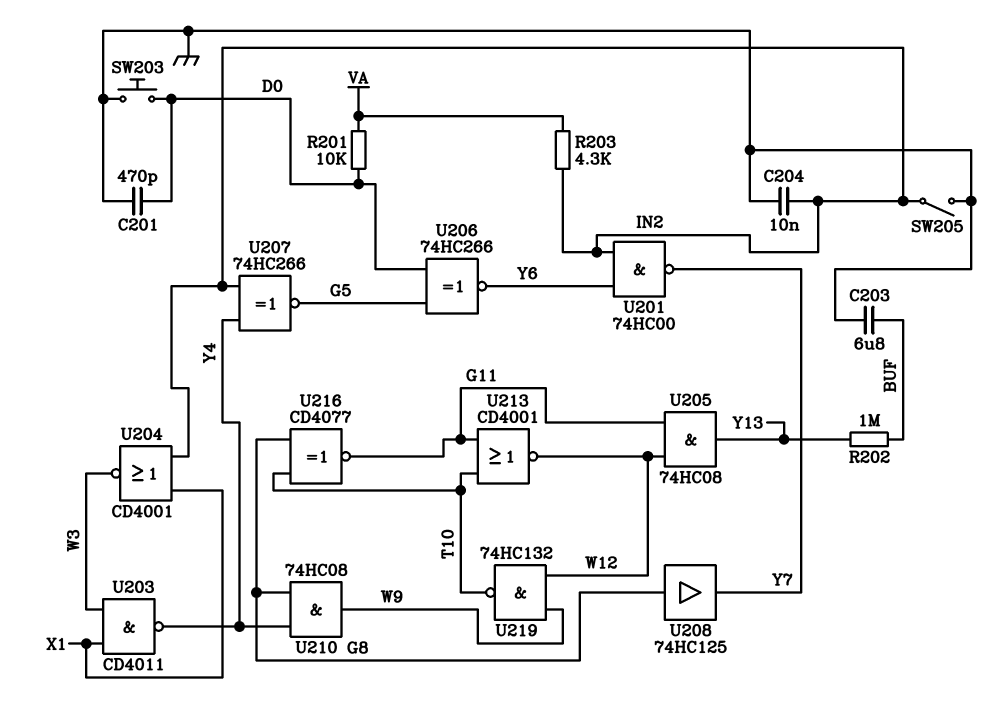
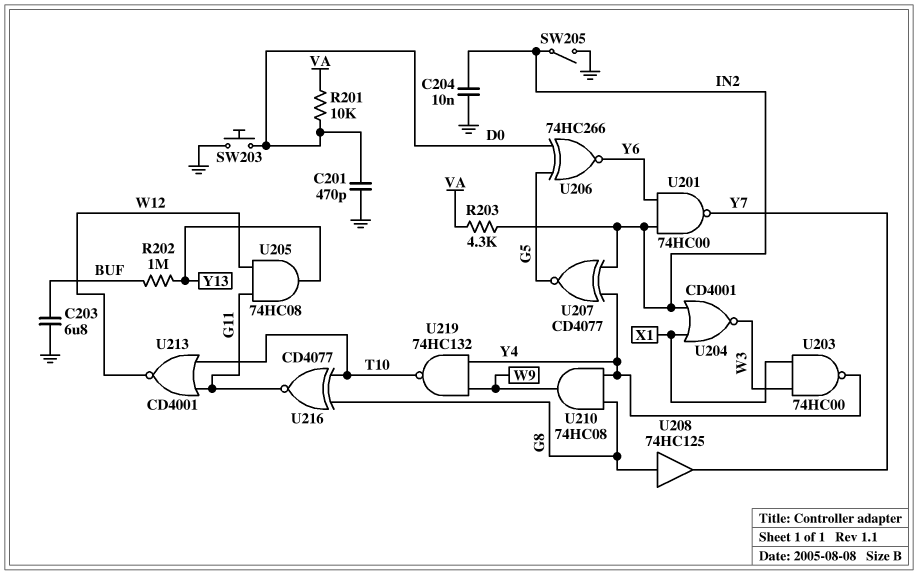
U203: NAND CD4011 (in W3, in X1, out Y4) -> NAND 74HC00 (in W3, in X1, out Y4)
U207: XNOR 74HC266 (in IN2, in Y4, out G5) -> XNOR CD4077 (in IN2, in Y4, out G5)
U219: NAND 74HC132 (in W9, in W12, out T10) -> NAND 74HC132 (in W9, in Y4, out T10)

